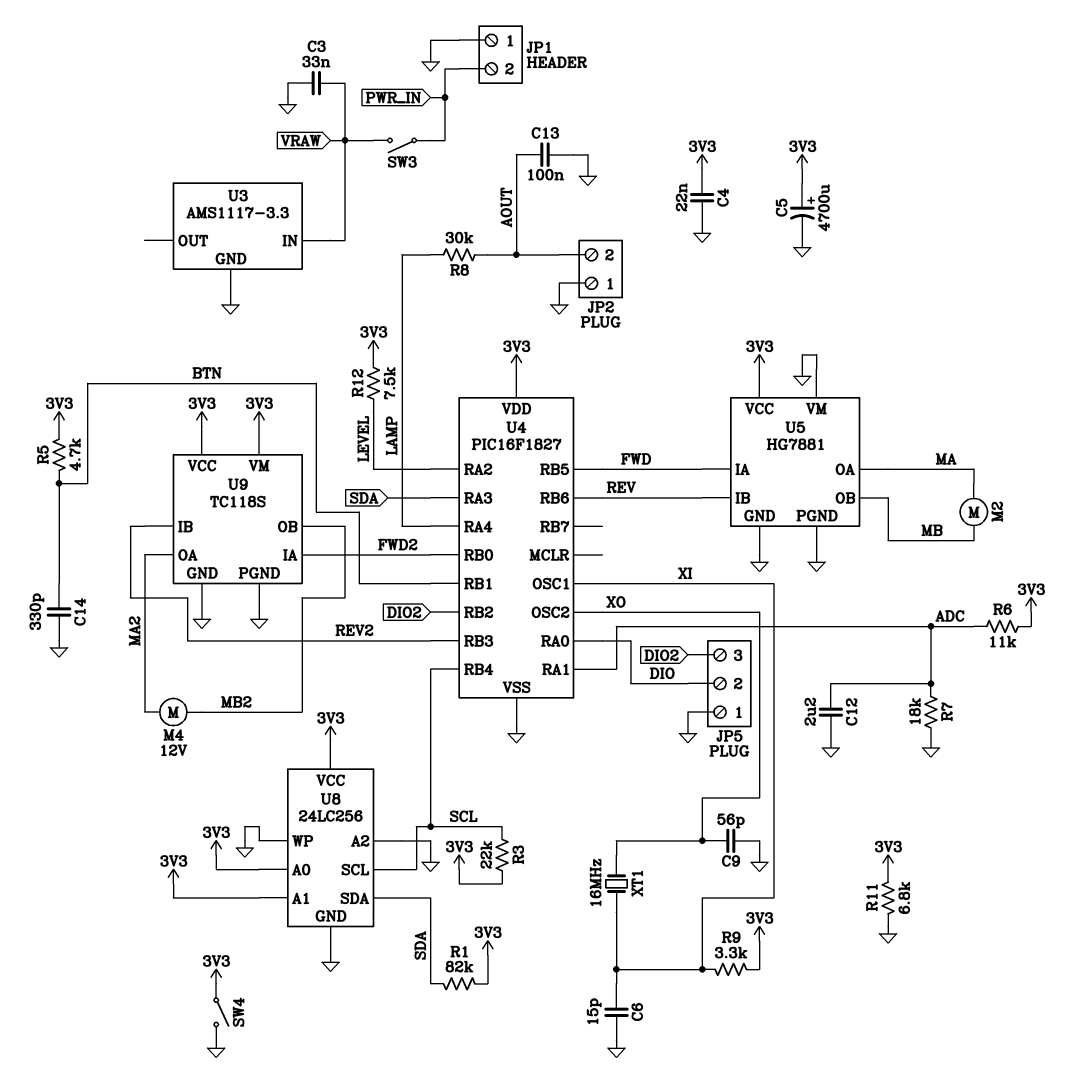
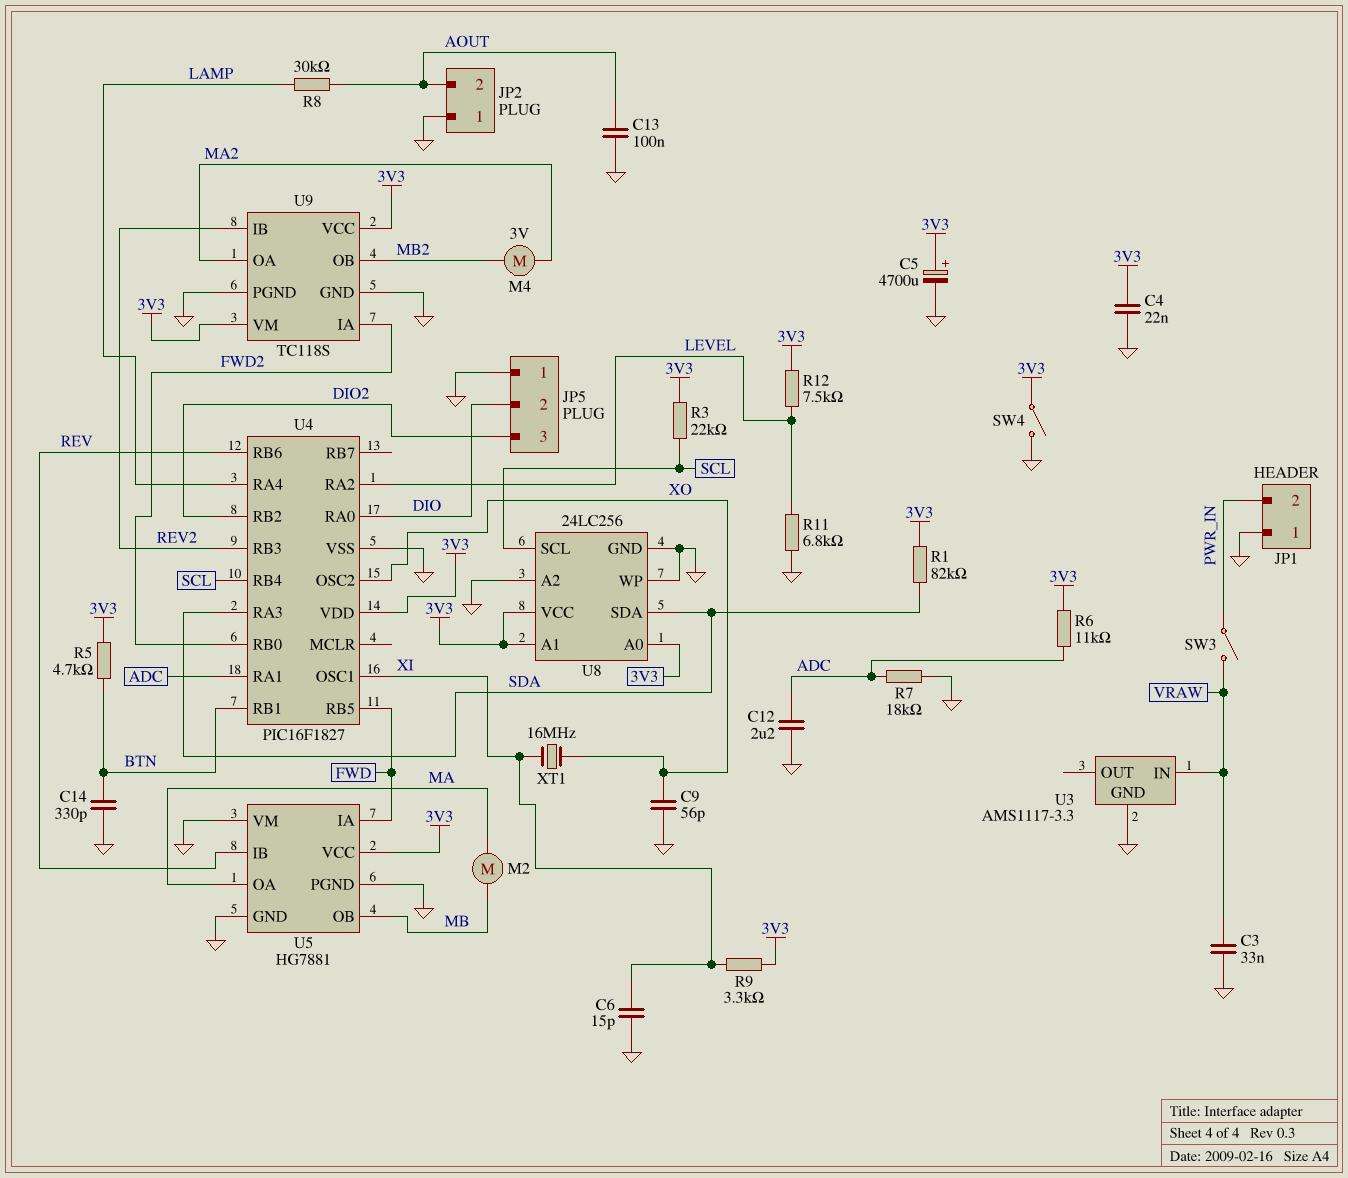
M4: motor 12V (MA2, MB2) -> motor 3V (MA2, MB2)
R11: 6.8k (3V3, GND) -> 6.8k (GND, LEVEL)

